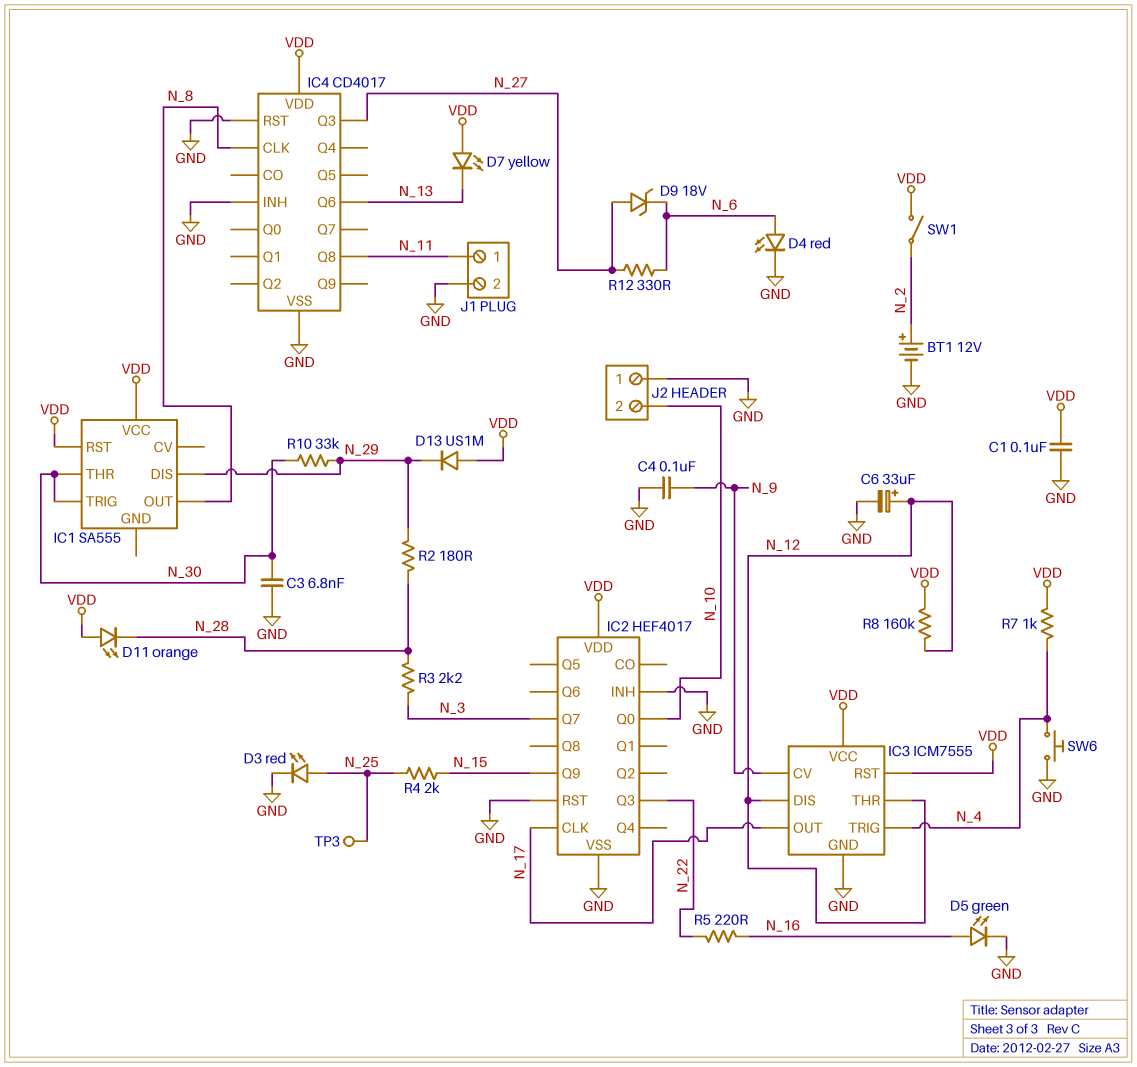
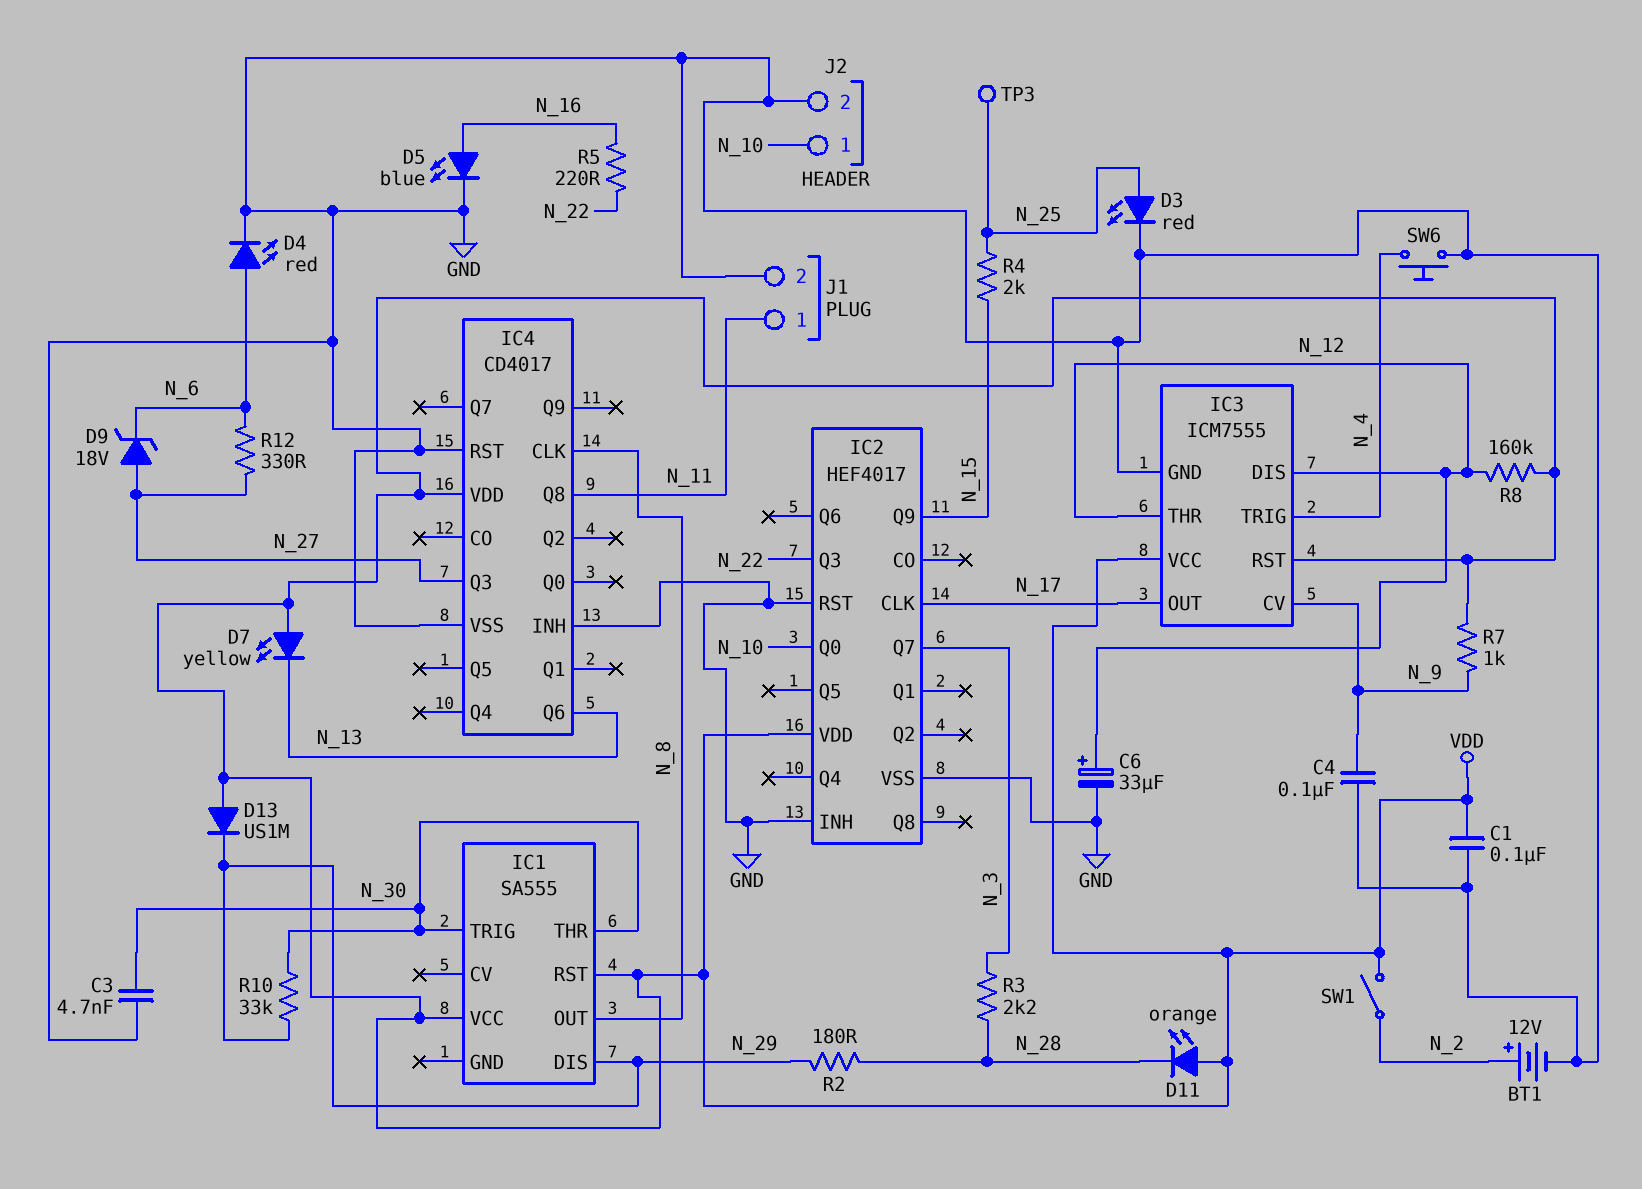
C3: 6.8nF (GND, N_30) -> 4.7nF (GND, N_30)
D5: LED green (A N_16, K GND) -> LED blue (A N_16, K GND)
J2 pin 1: GND -> N_10
J2 pin 2: N_10 -> GND
R7: 1k (N_4, VDD) -> 1k (N_9, VDD)

